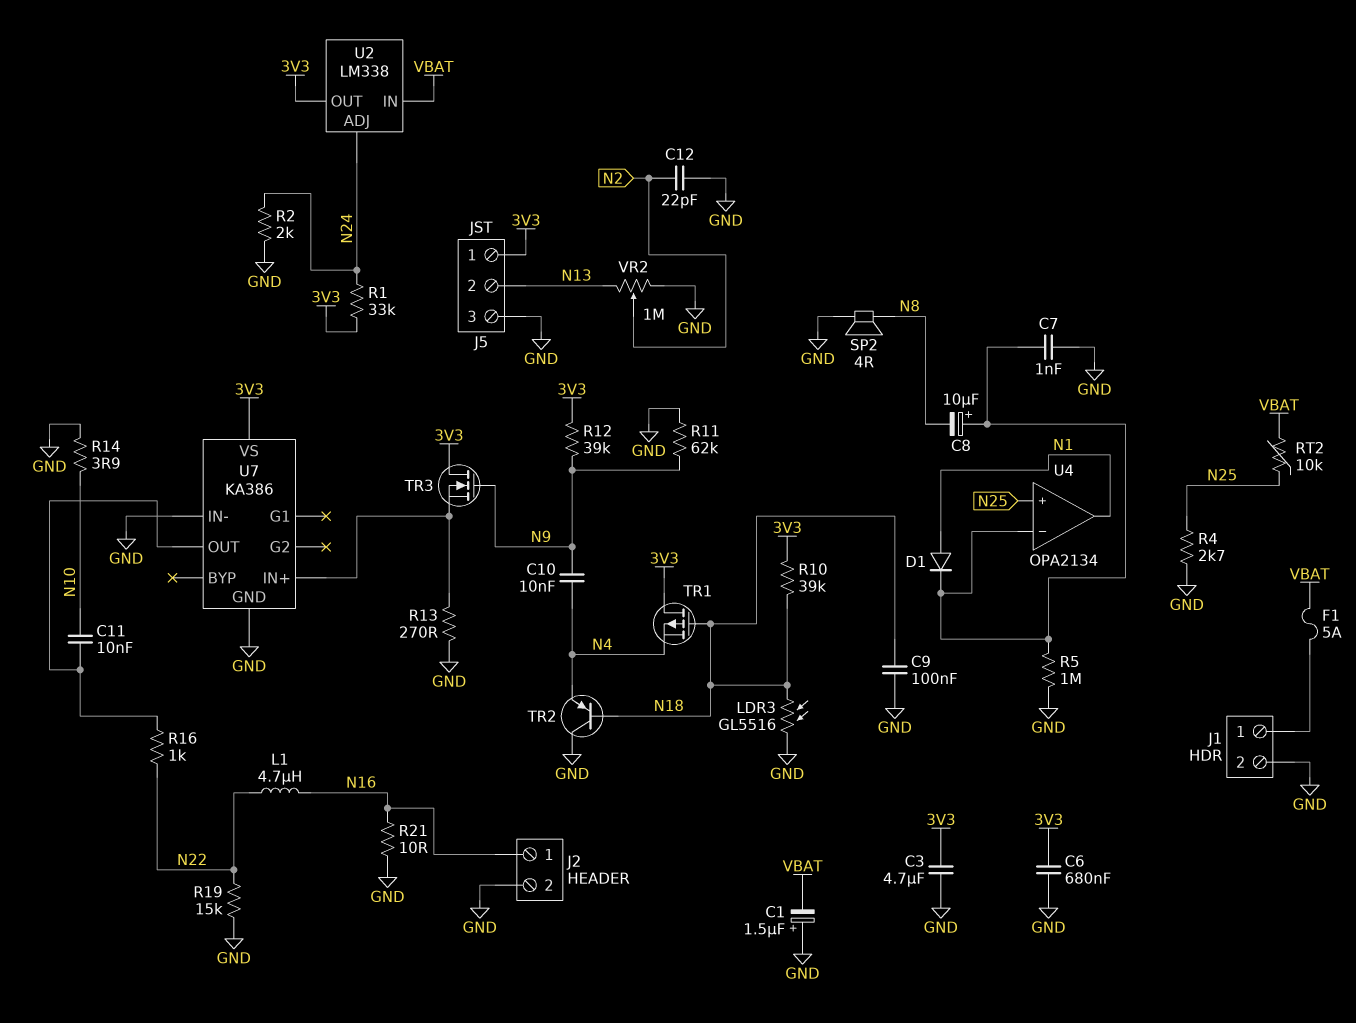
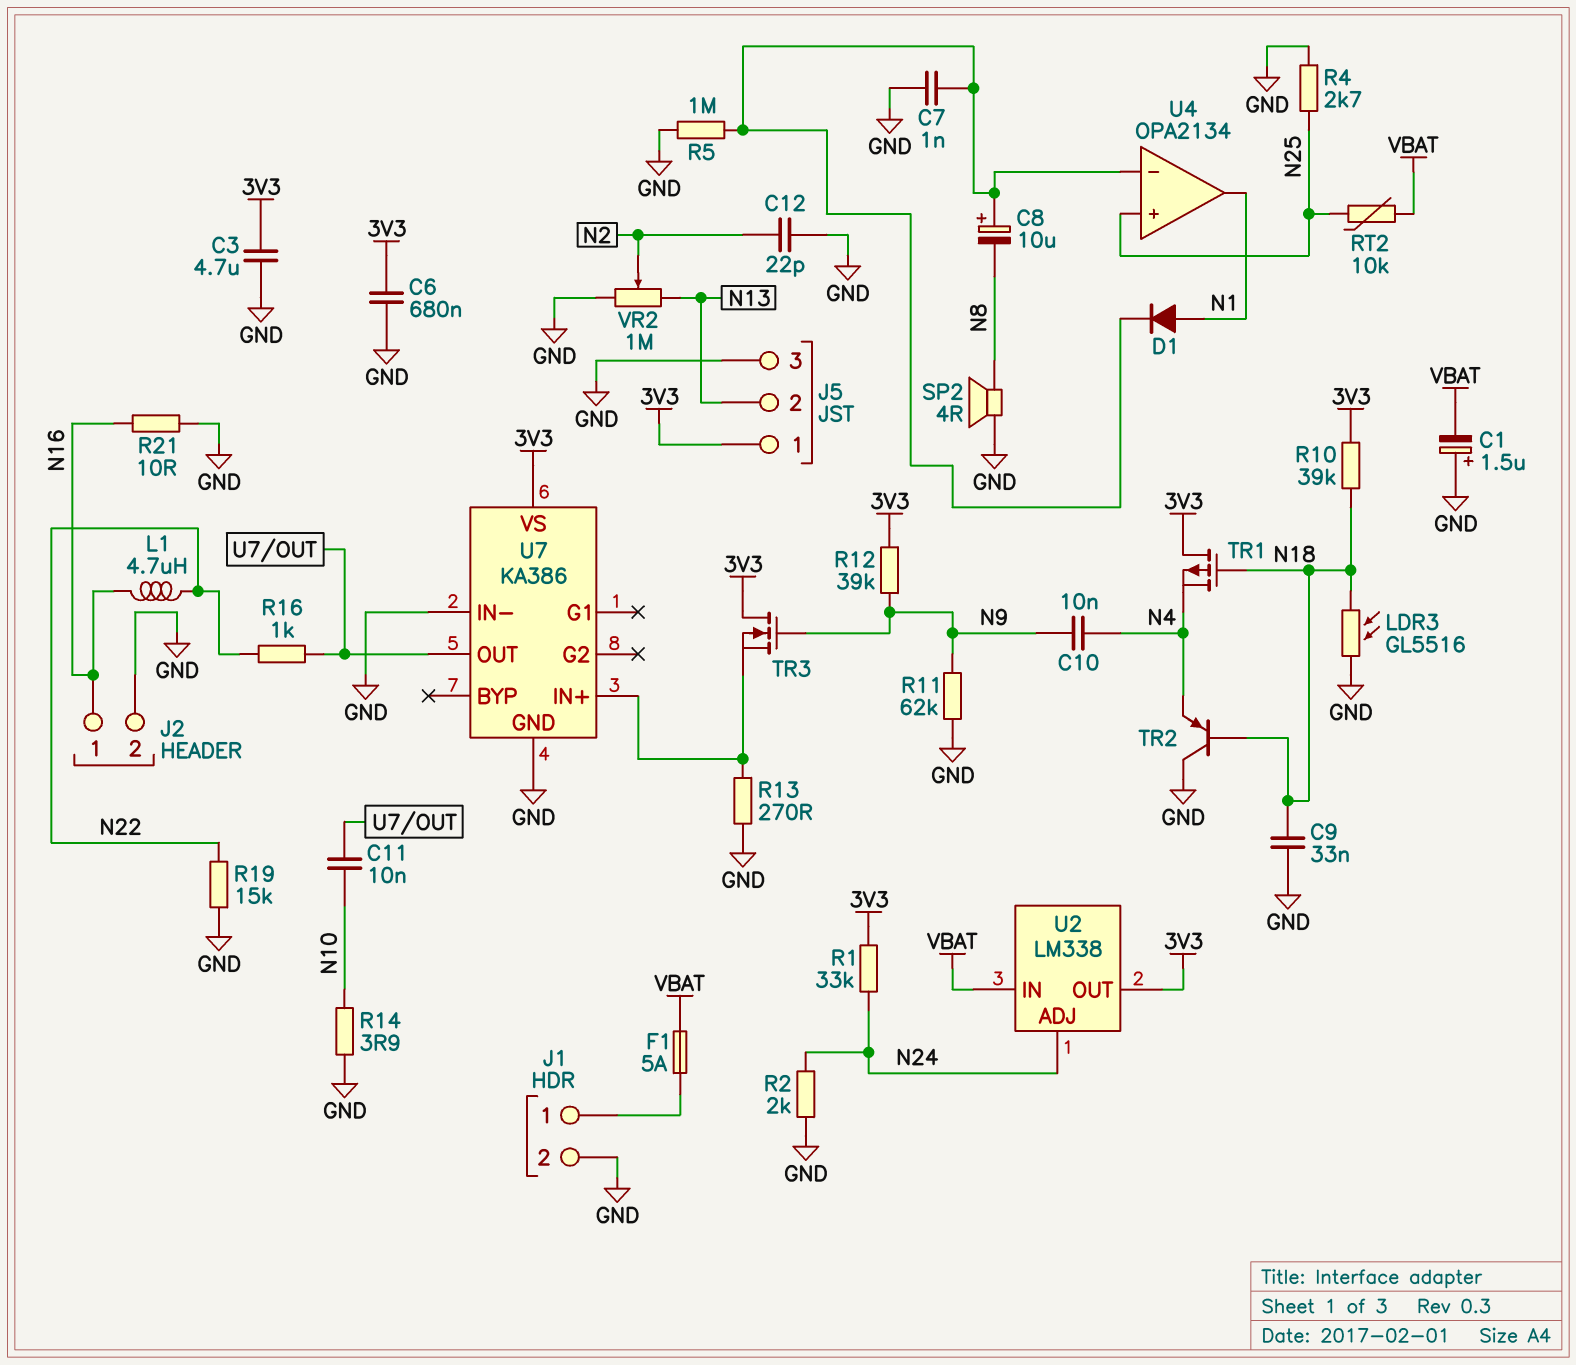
C9: 100nF (GND, N18) -> 33nF (GND, N18)

